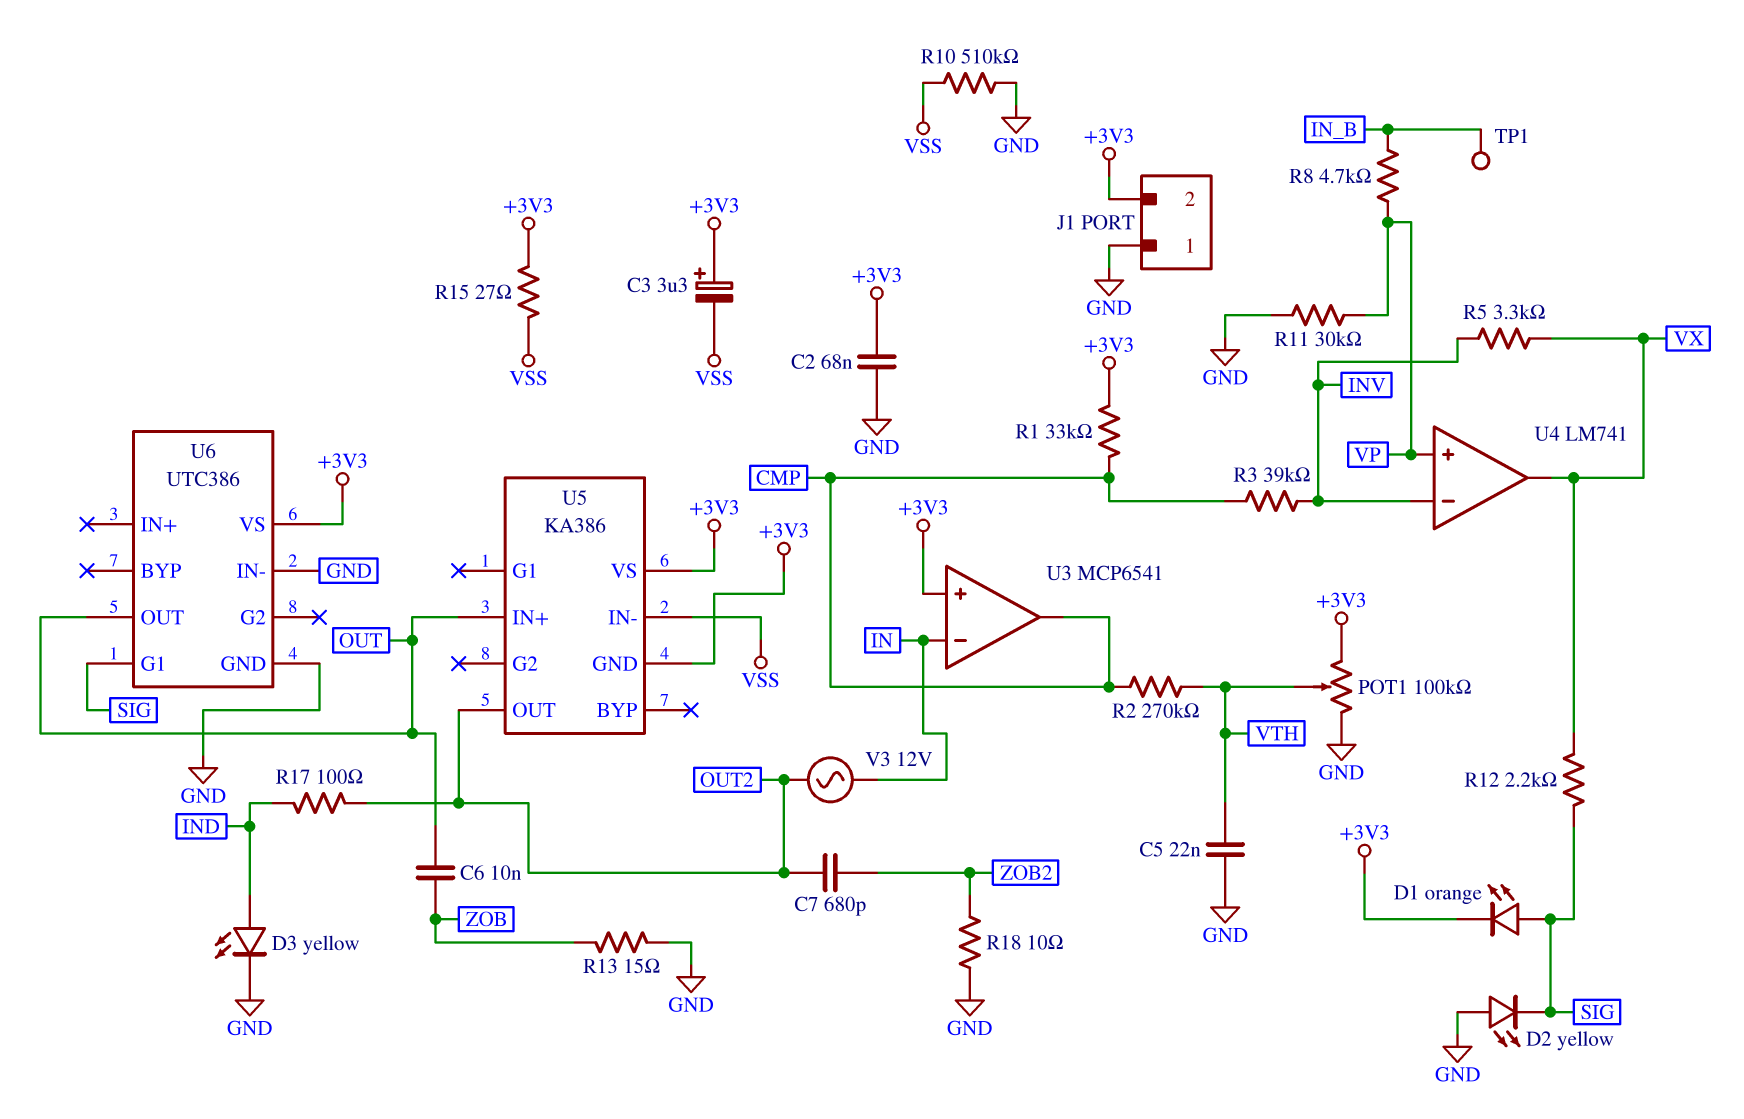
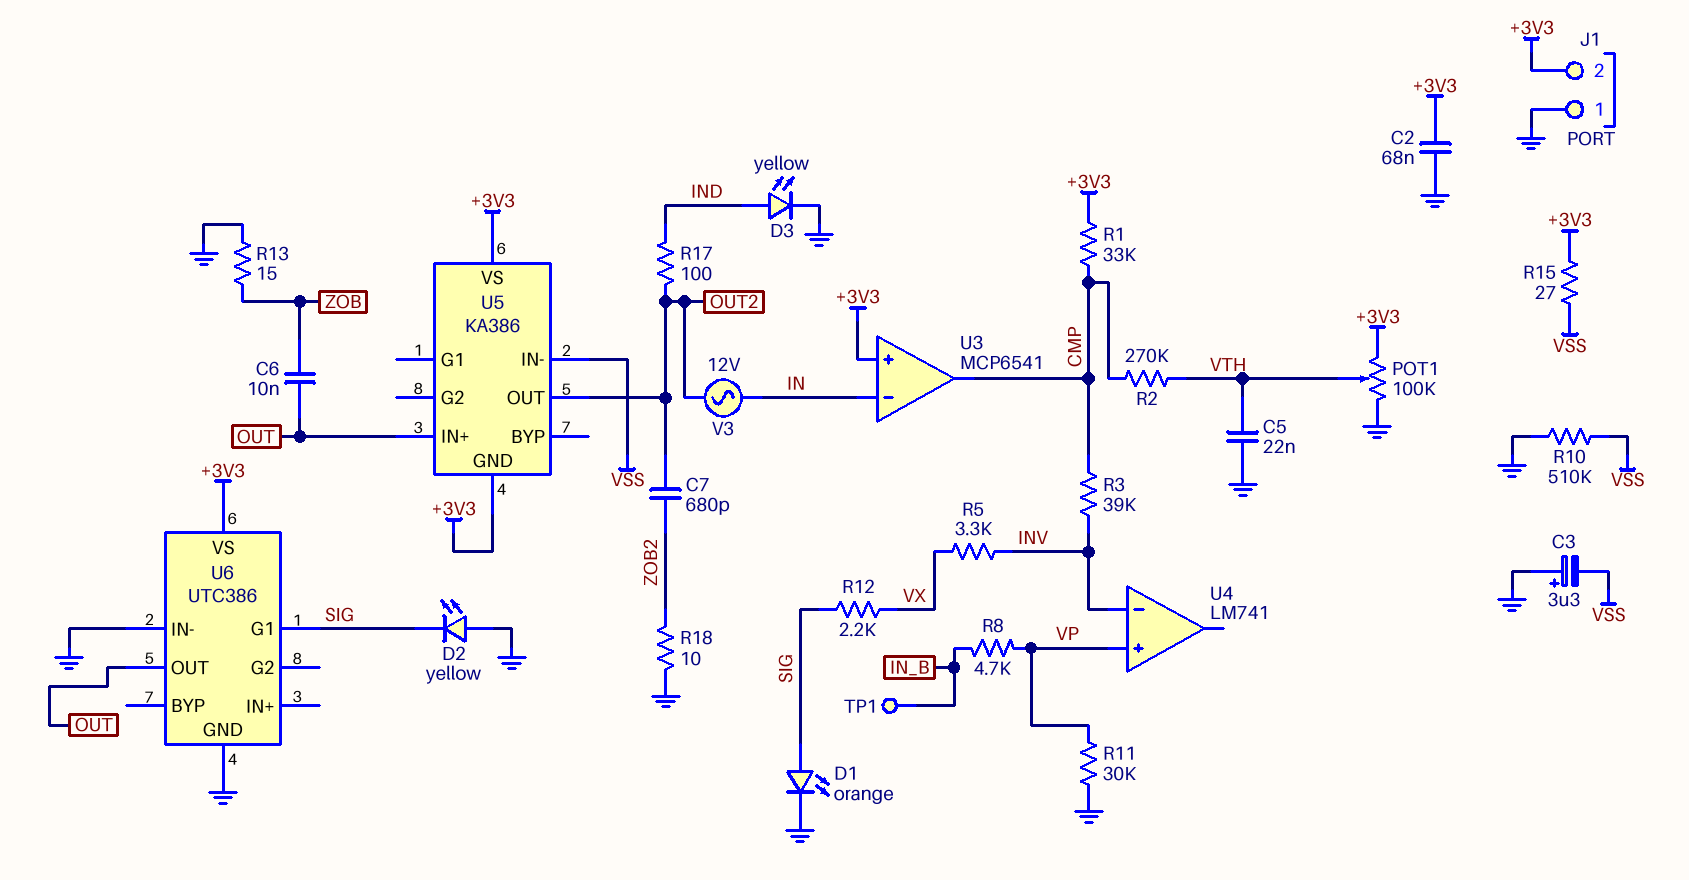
C3: 3.3uF (plus +3V3, minus VSS) -> 3.3uF (plus GND, minus VSS)
D1: LED orange (A SIG, K +3V3) -> LED orange (A SIG, K GND)
U4 pin out: VX -> none

